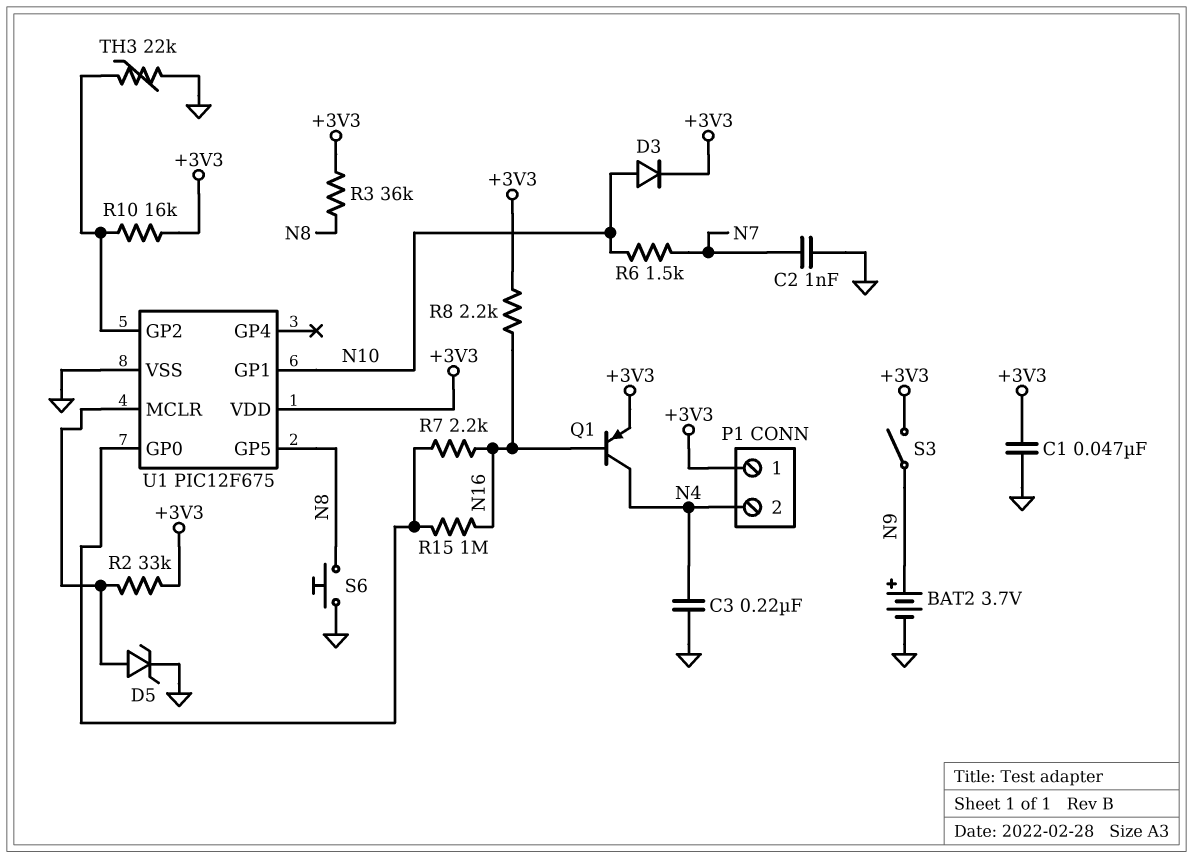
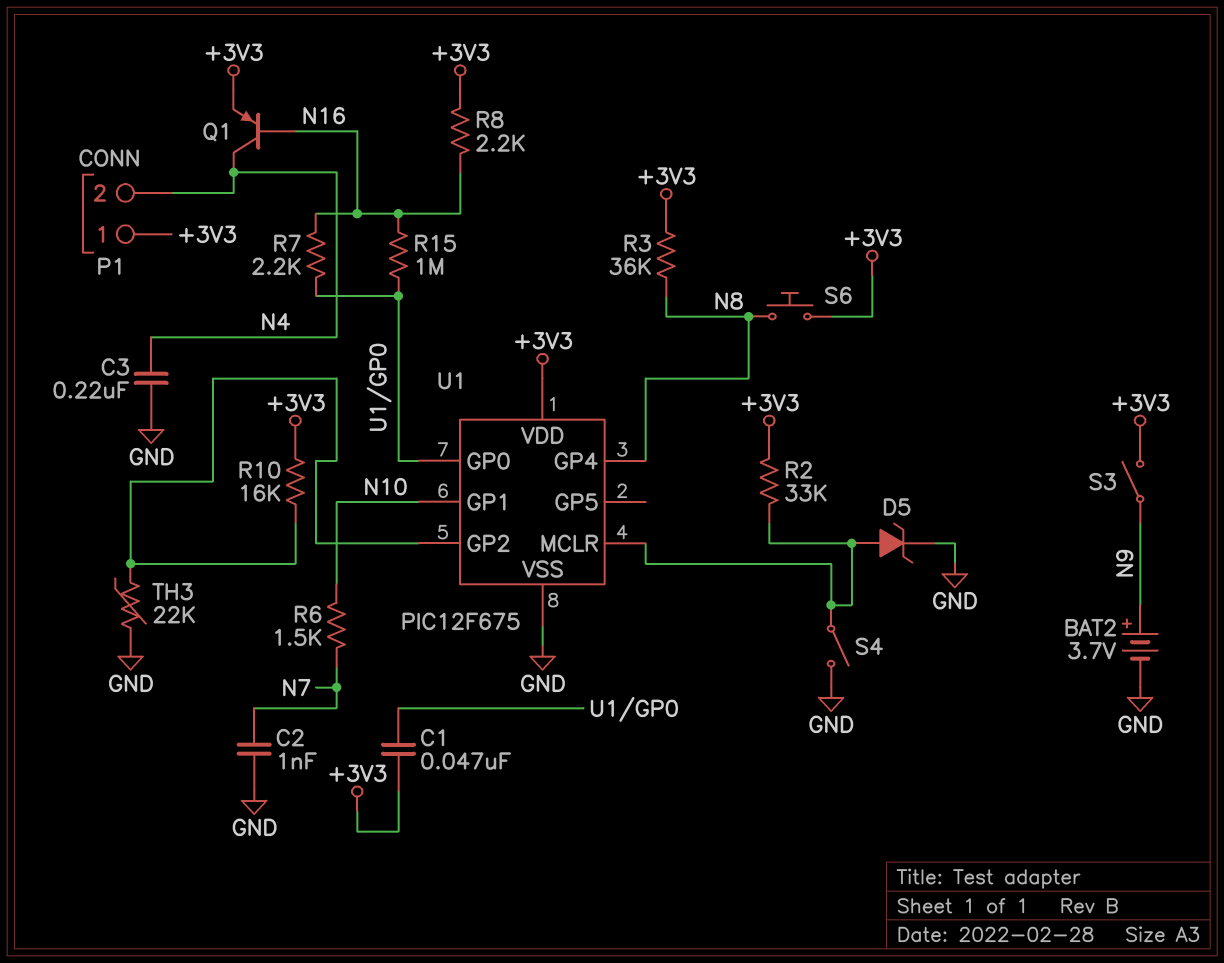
C1: 47nF (+3V3, GND) -> 47nF (+3V3, U1/GP0)
D3: diode (A N10, K +3V3) -> none
S4: none -> switch (GND, U1/MCLR)
S6: button (GND, N8) -> button (+3V3, N8)
U1 pin GP4: none -> N8
U1 pin GP5: N8 -> none

